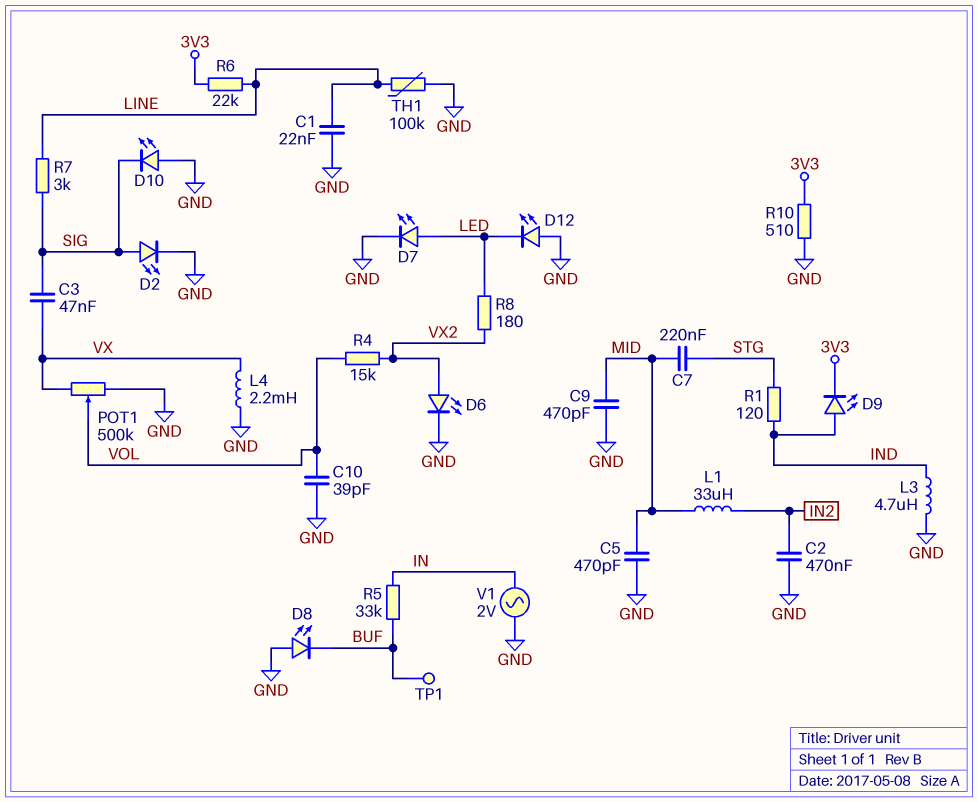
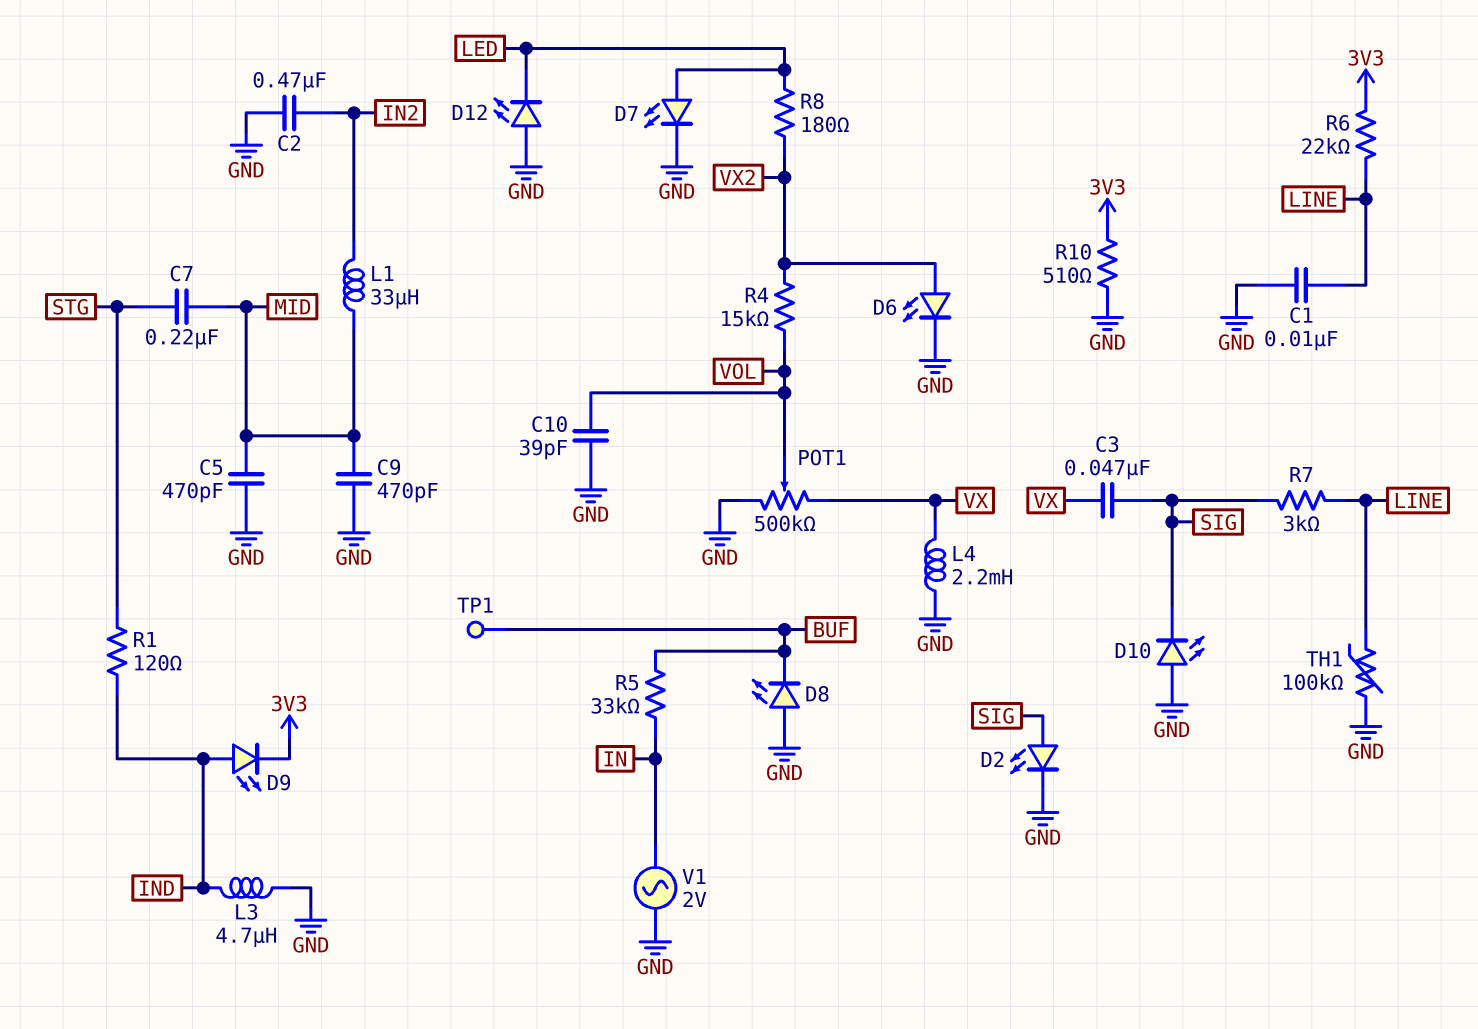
C1: 22nF (GND, LINE) -> 10nF (GND, LINE)

